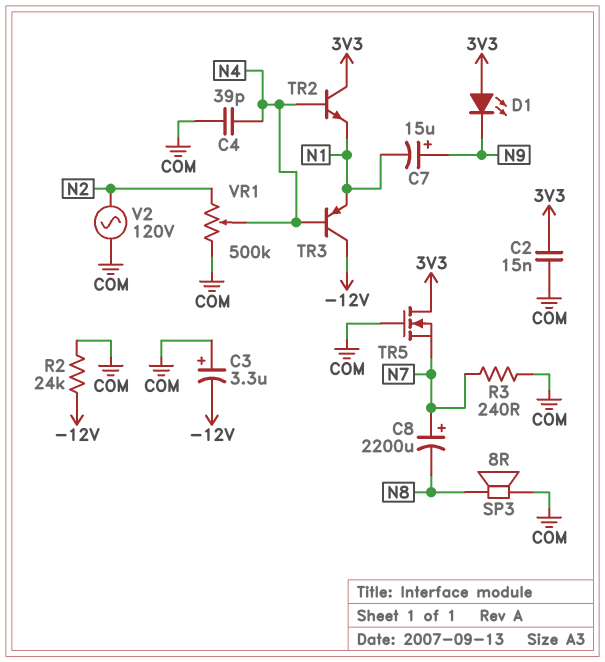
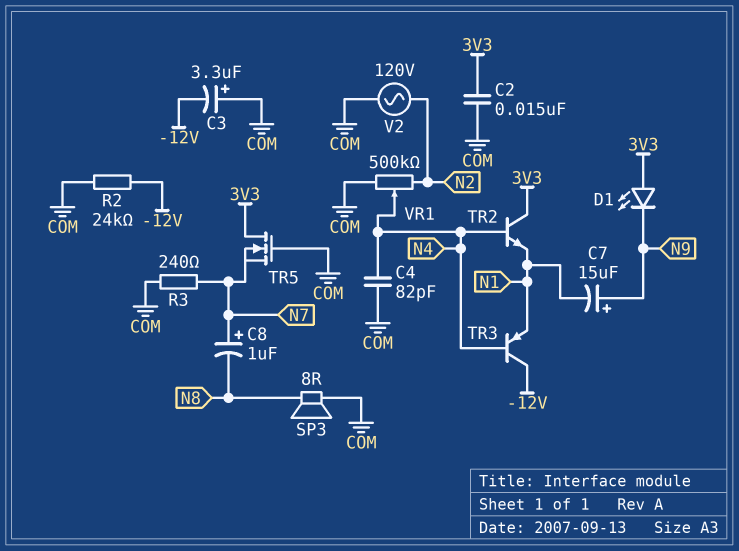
C4: 39pF (COM, N4) -> 82pF (COM, N4)
C8: 2200uF (plus N7, minus N8) -> 1uF (plus N7, minus N8)

